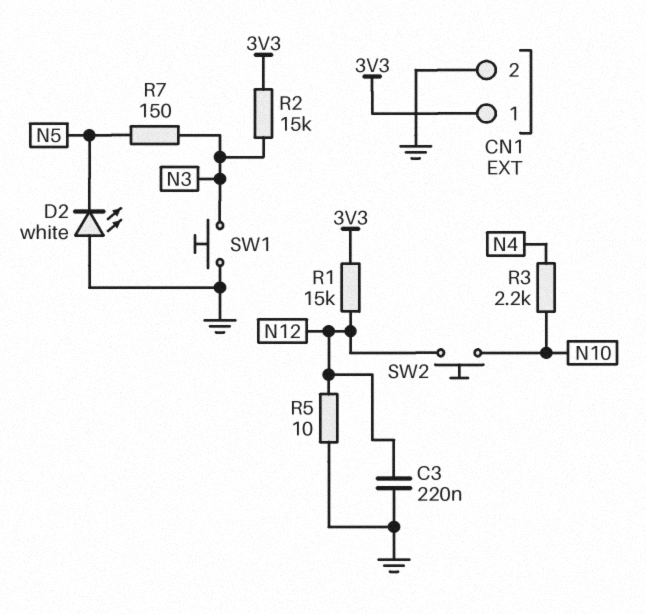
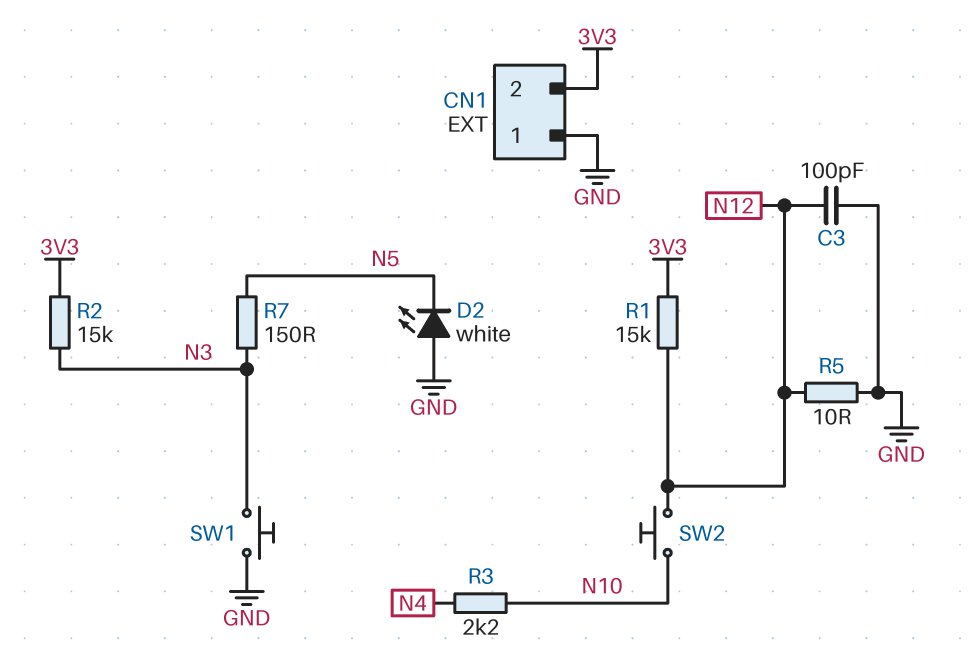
C3: 220nF (GND, N12) -> 100pF (GND, N12)
CN1 pin 1: 3V3 -> GND
CN1 pin 2: GND -> 3V3

